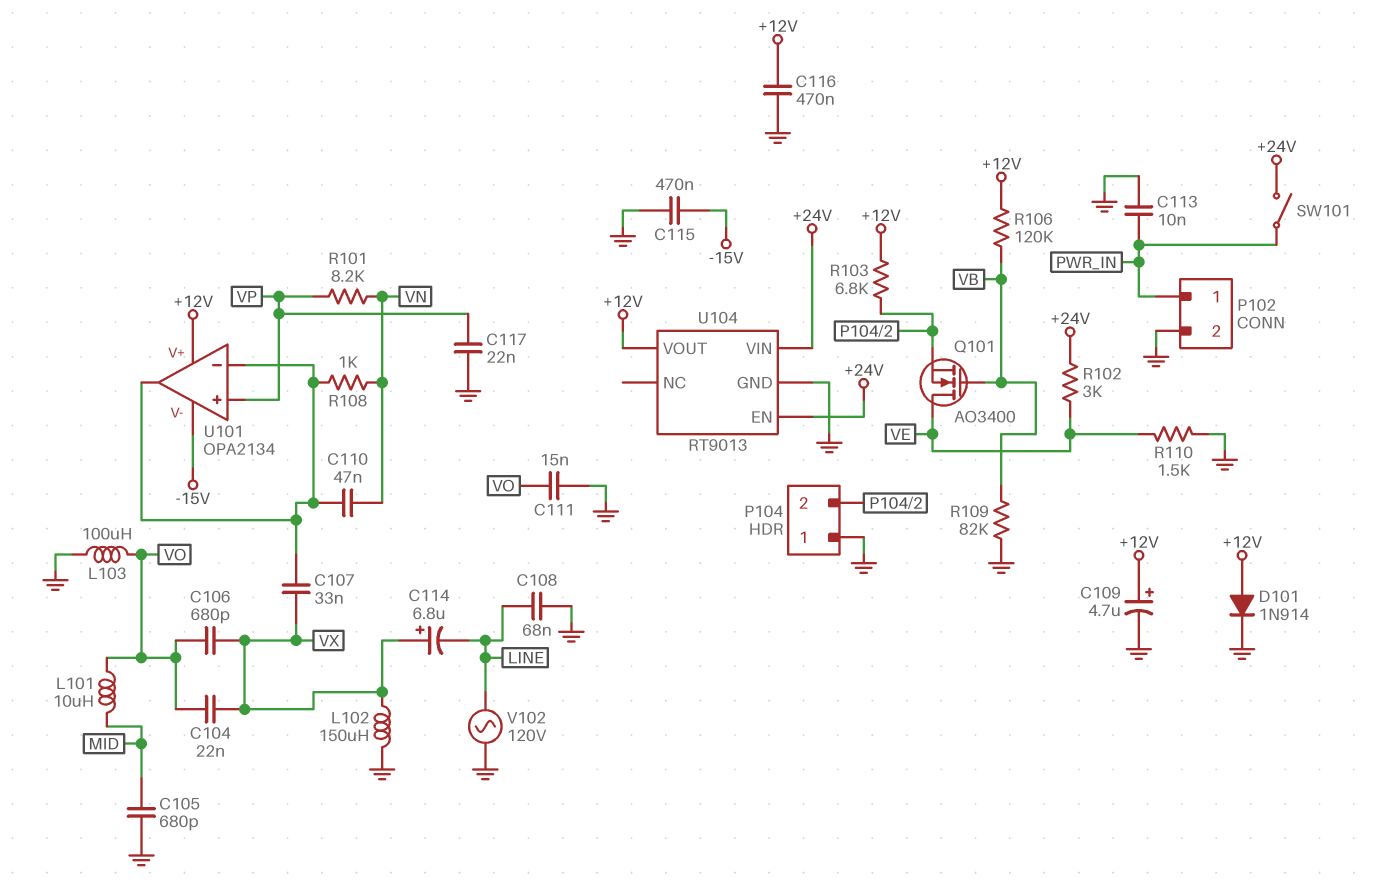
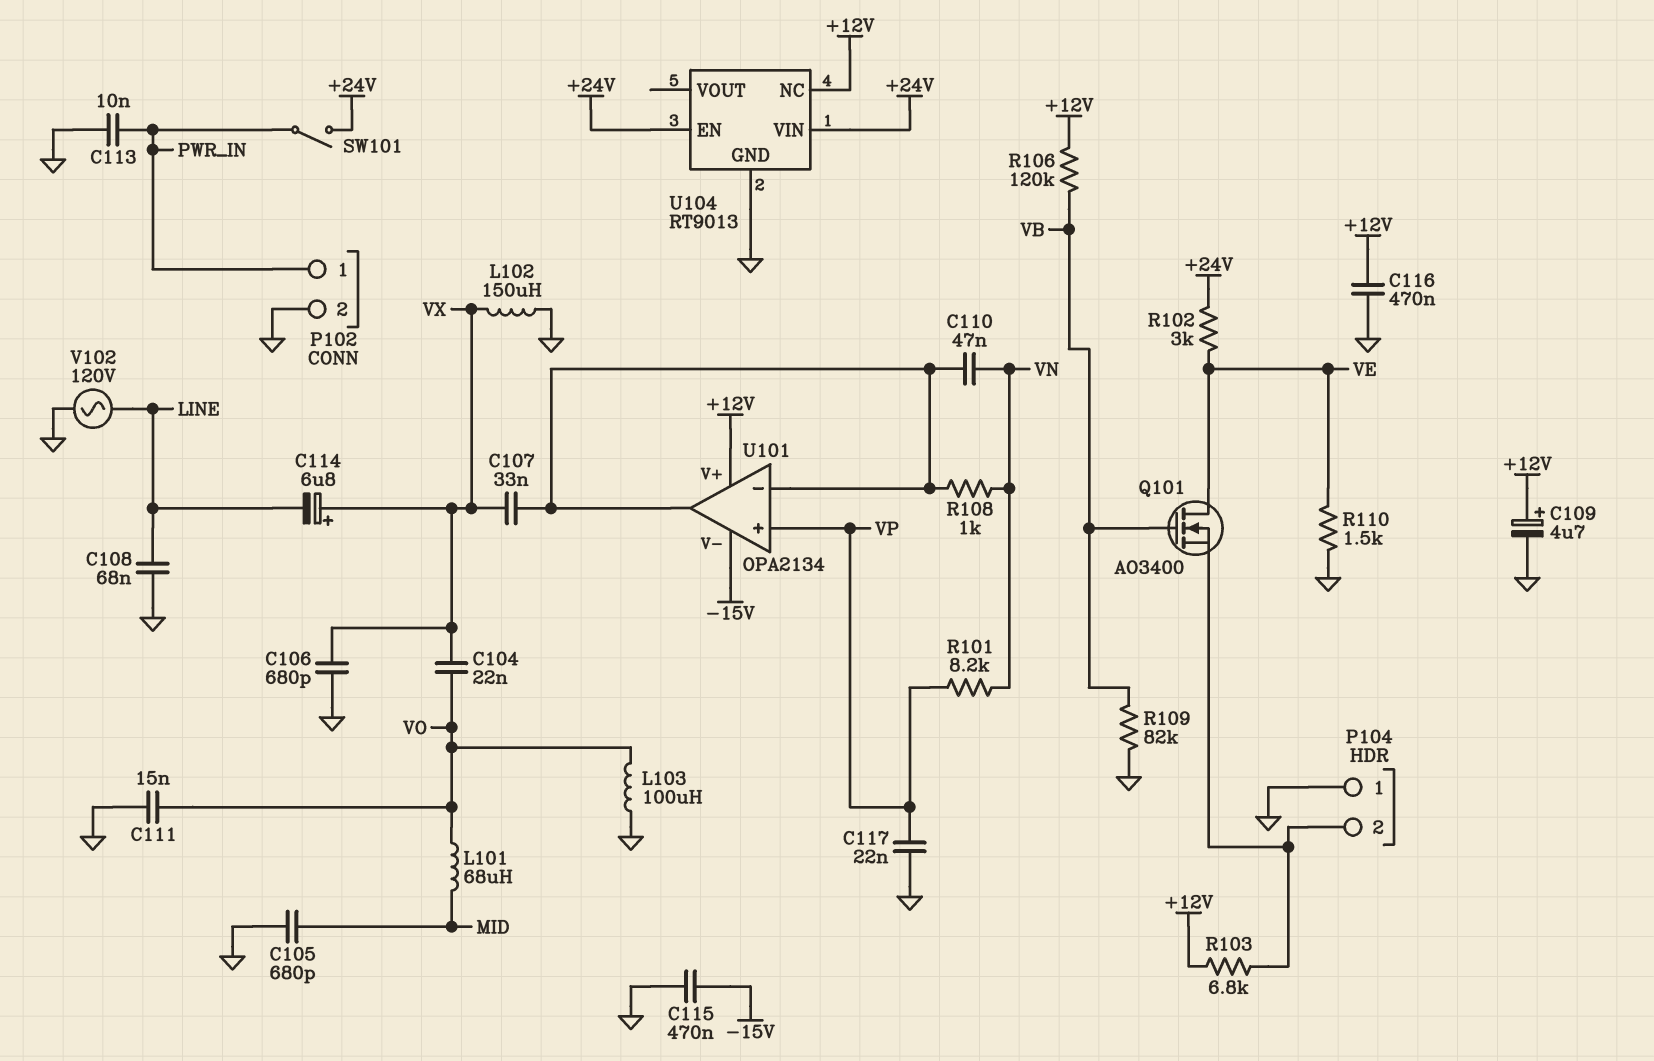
C106: 680pF (VO, VX) -> 680pF (GND, VX)
D101: diode 1N914 (A +12V, K GND) -> none
L101: 10uH (MID, VO) -> 68uH (MID, VO)
U104 pin NC: none -> +12V
U104 pin VOUT: +12V -> none

